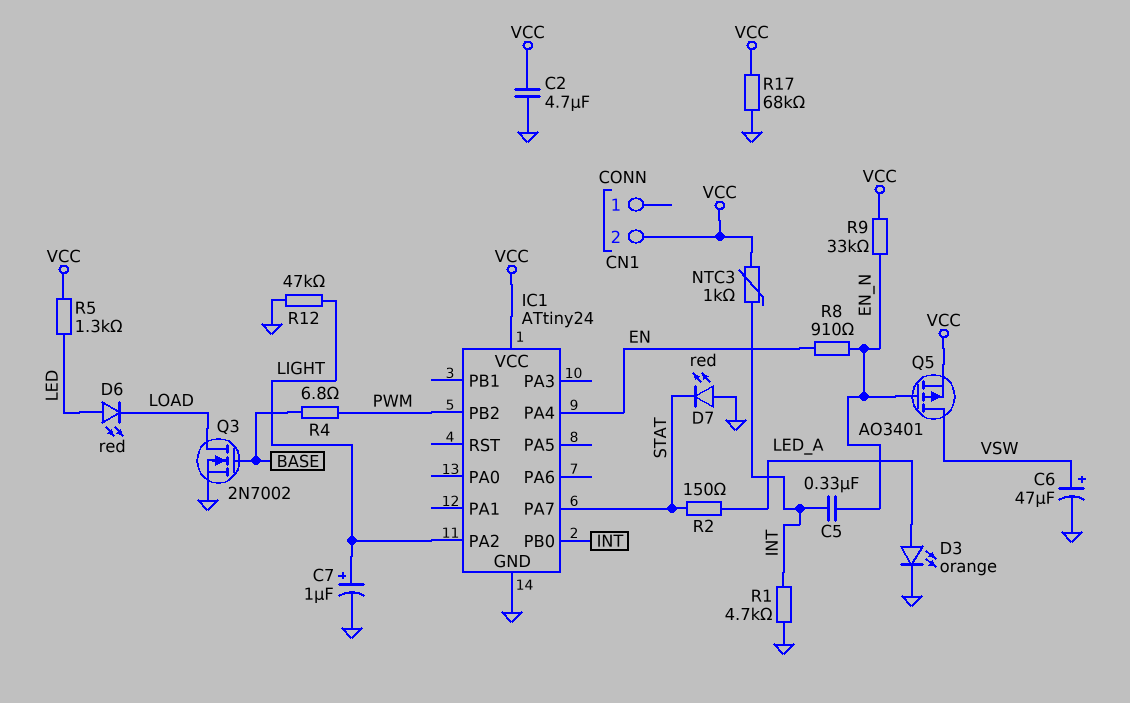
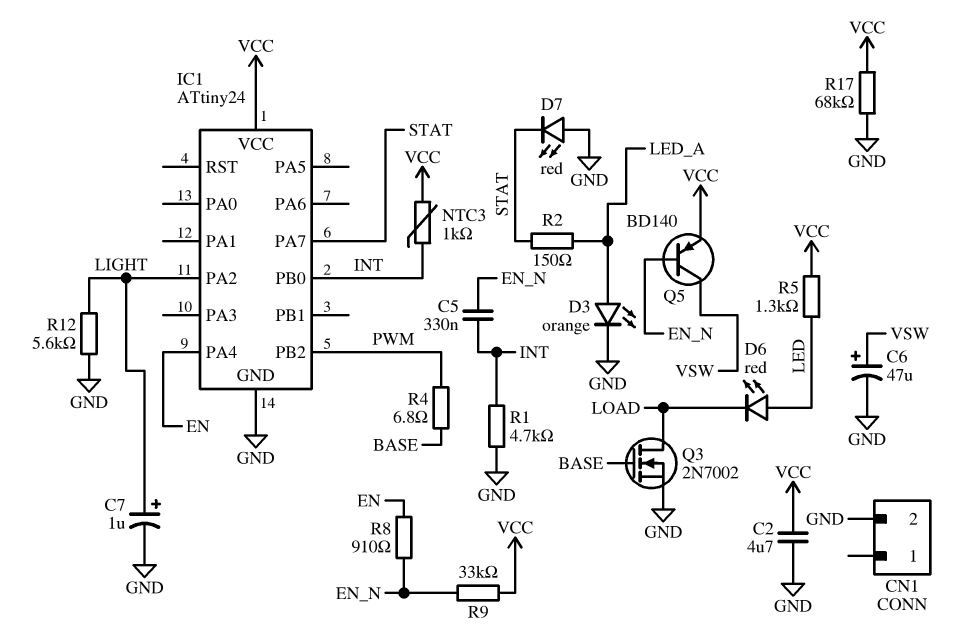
CN1 pin 2: VCC -> GND
Q5: PMOS AO3401 (G EN_N, D VSW, S VCC) -> PNP BD140 (B EN_N, C VSW, E VCC)
R12: 47k (GND, LIGHT) -> 5.6k (GND, LIGHT)

